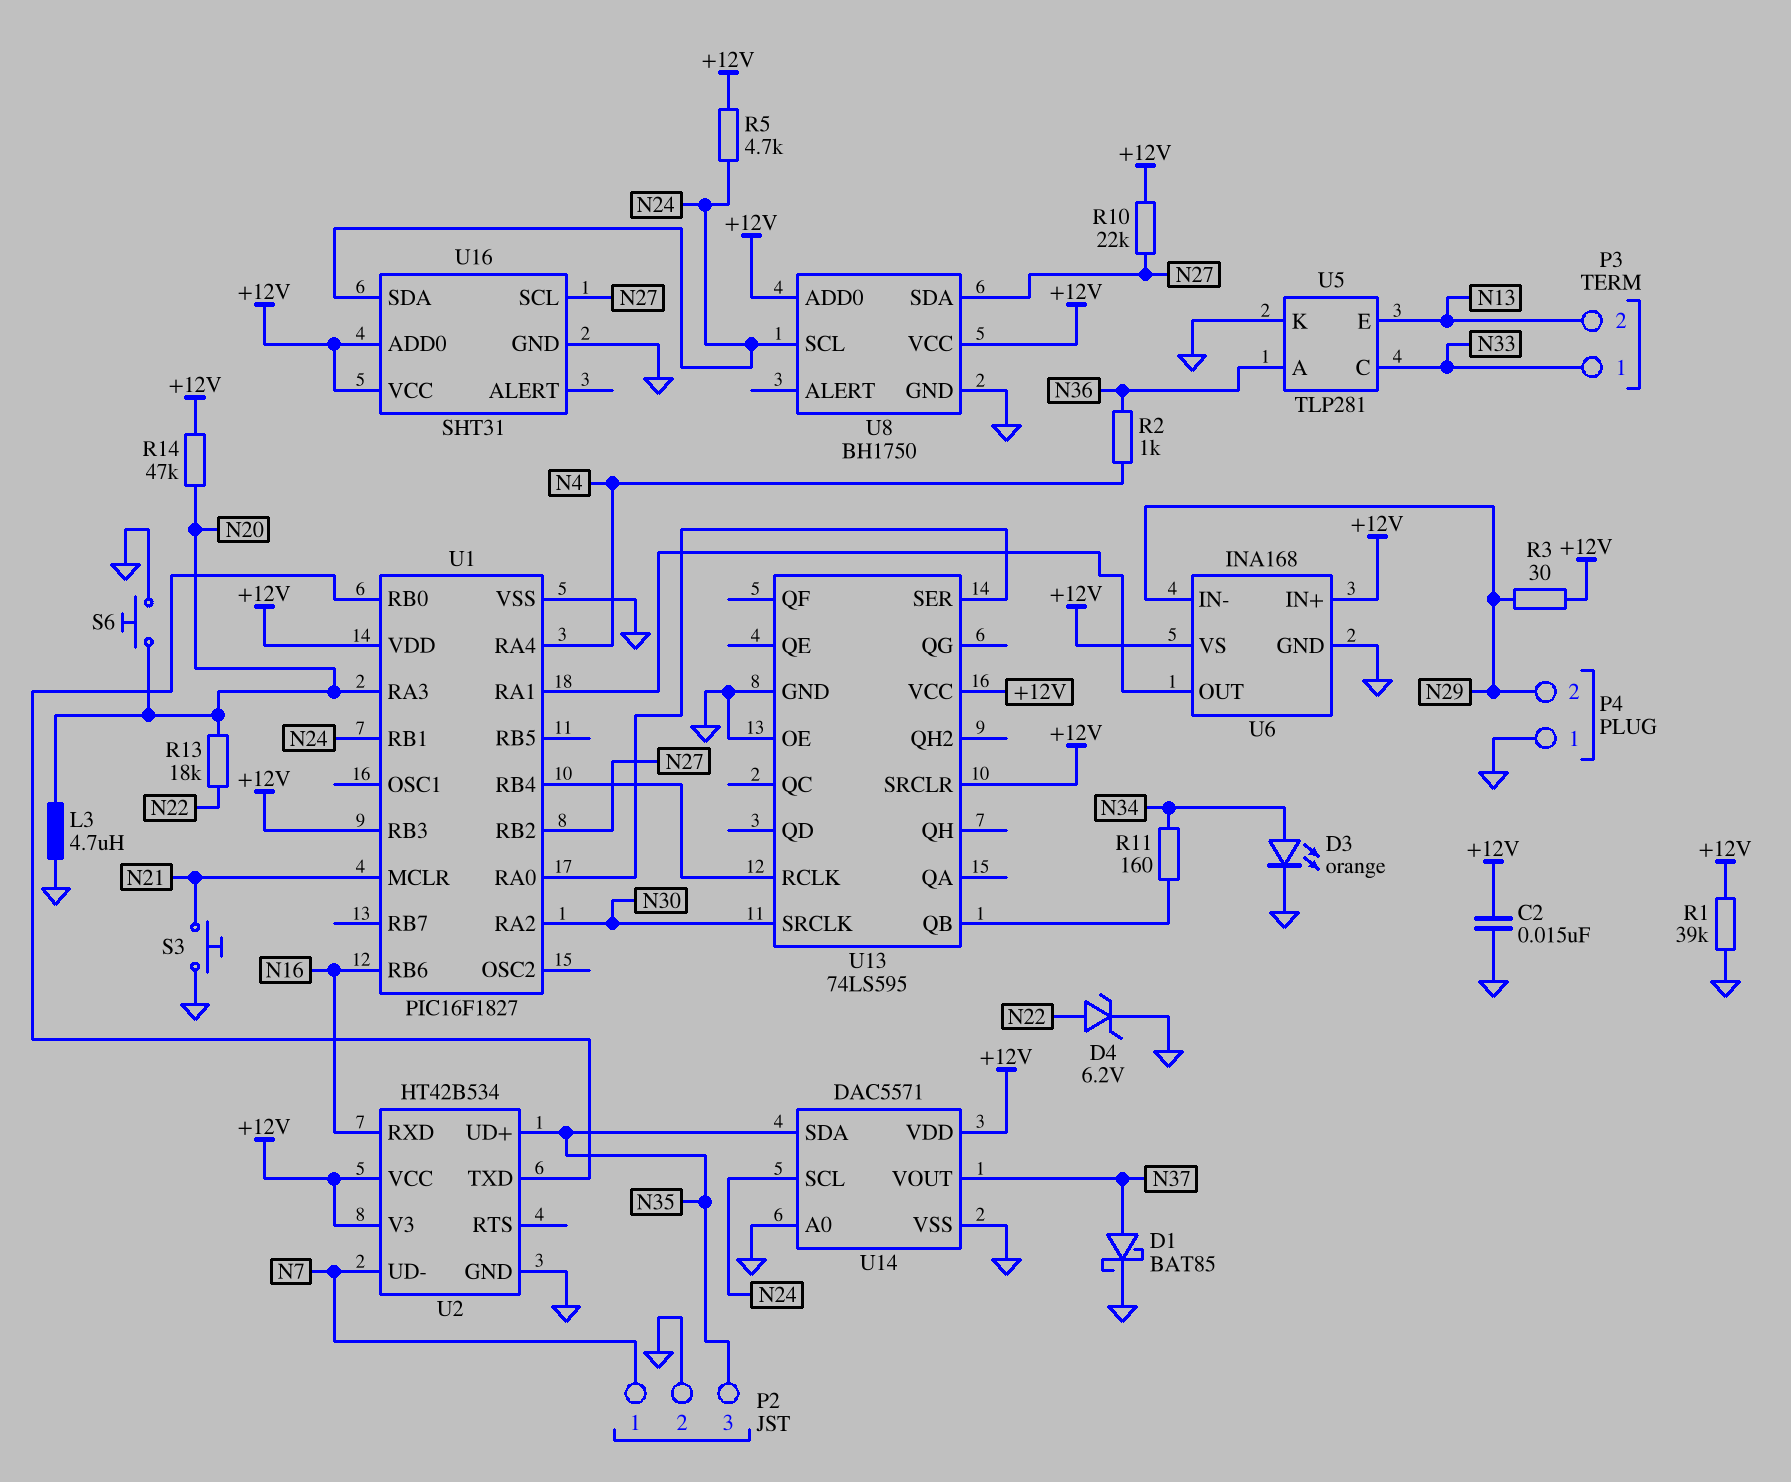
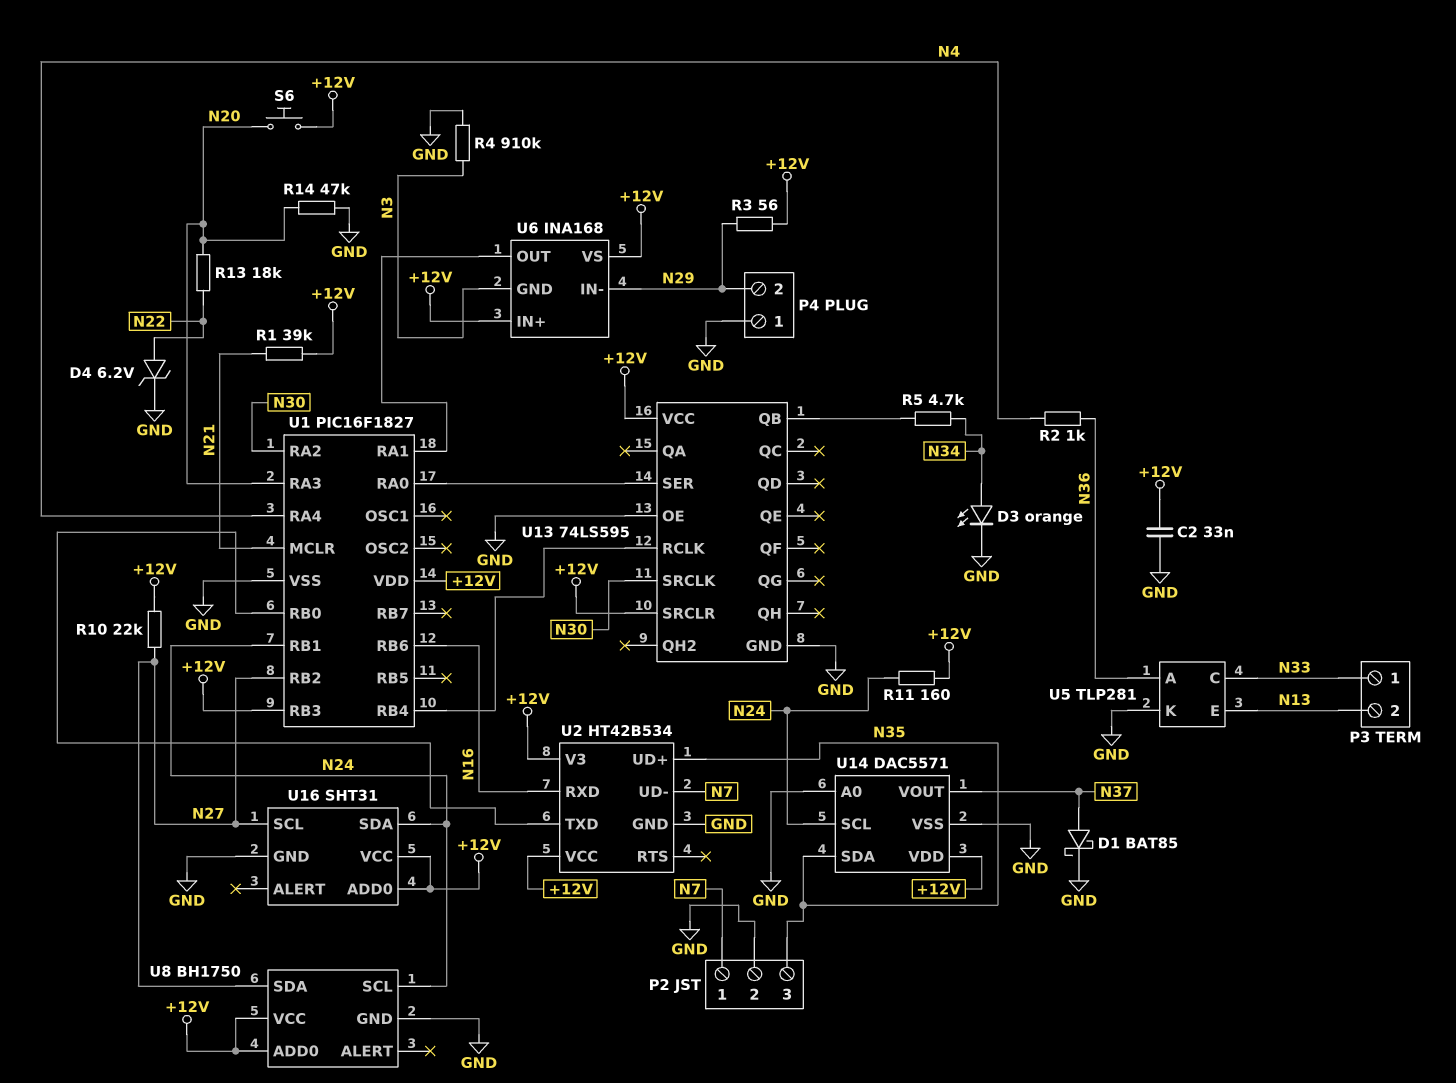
C2: 15nF (+12V, GND) -> 33nF (+12V, GND)
L3: 4.7uH (GND, N20) -> none
R1: 39k (+12V, GND) -> 39k (+12V, N21)
R3: 30 (+12V, N29) -> 56 (+12V, N29)
R4: none -> 910k (GND, N3)
R5: 4.7k (+12V, N24) -> 4.7k (N34, U13/QB)
R11: 160 (N34, U13/QB) -> 160 (+12V, N24)
R14: 47k (+12V, N20) -> 47k (GND, N20)
S3: button (GND, N21) -> none
S6: button (GND, N20) -> button (+12V, N20)
U6 pin GND: GND -> N3

